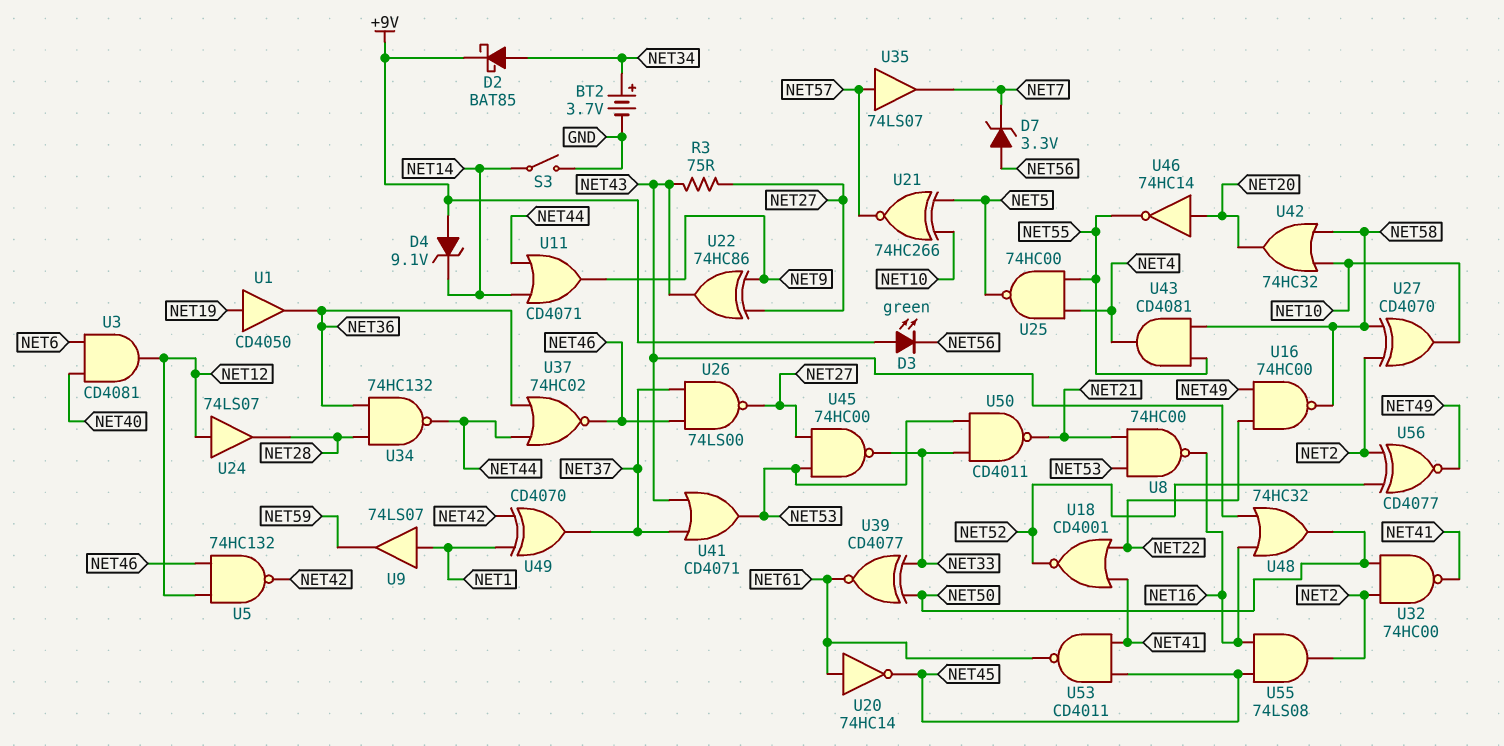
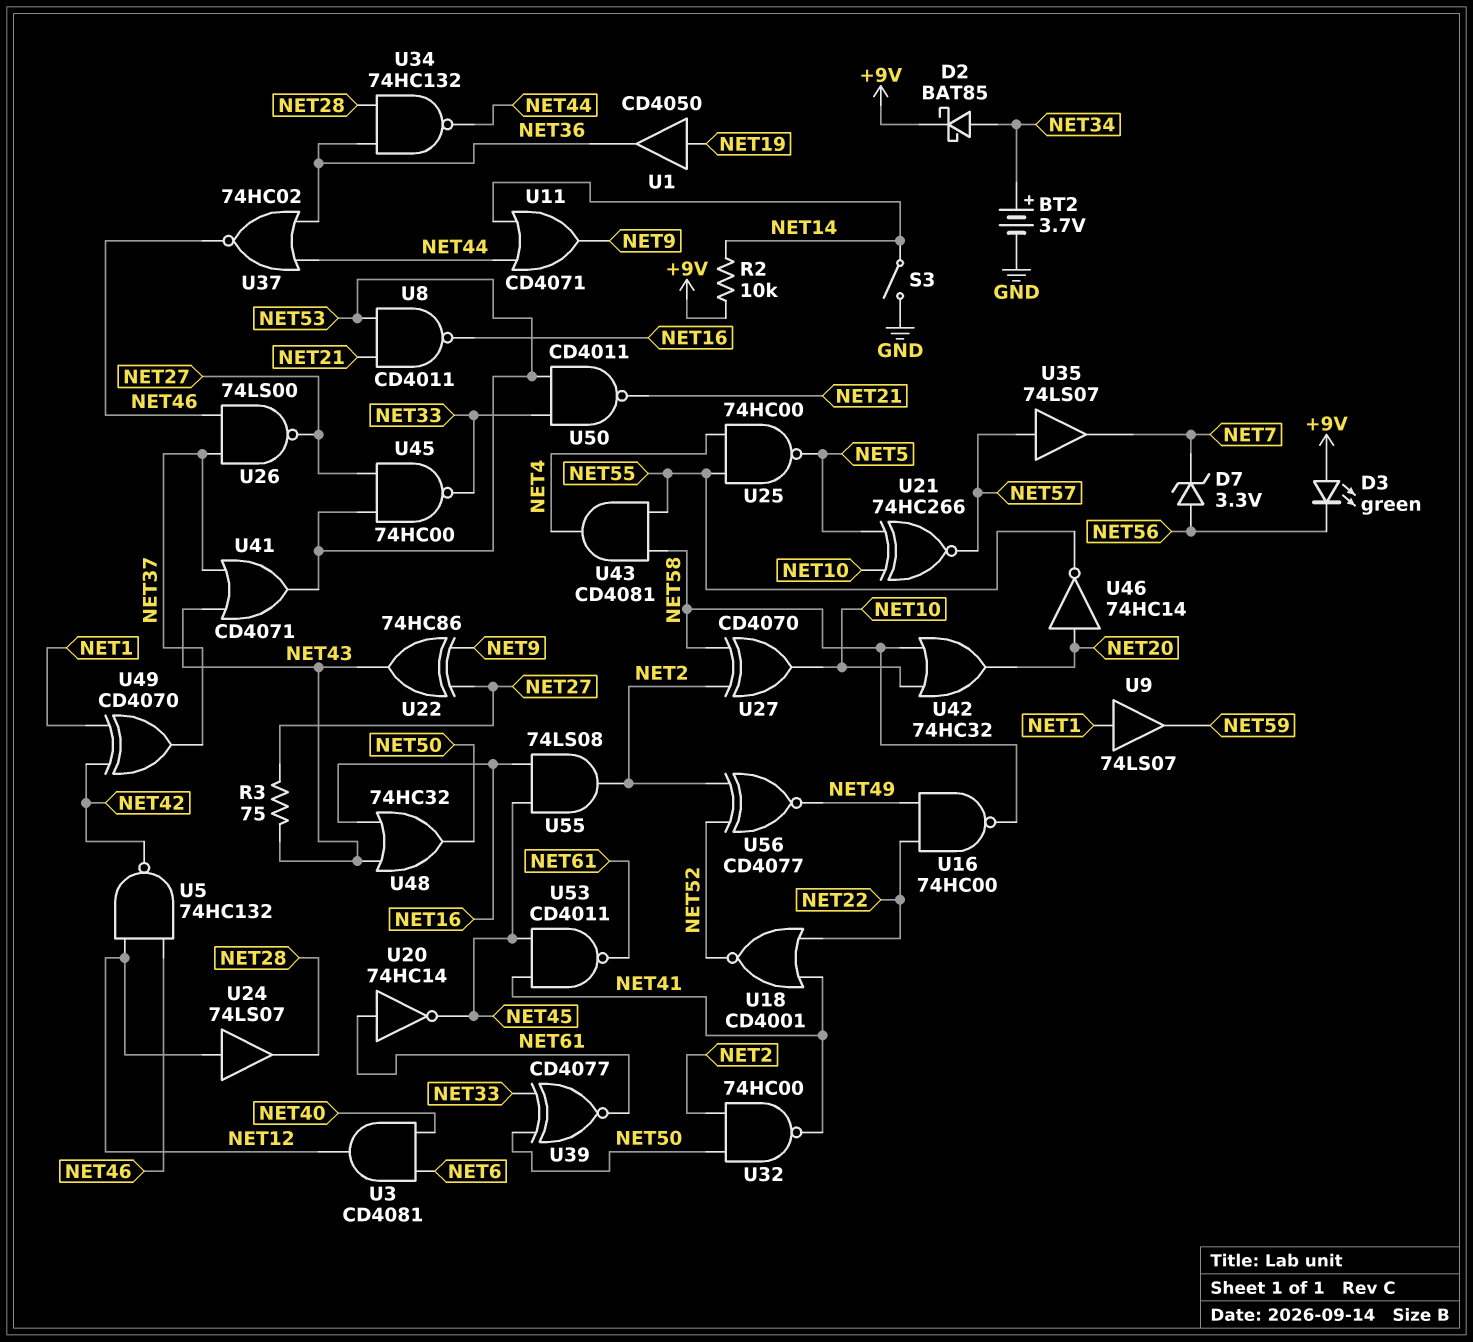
D4: zener 9.1V (A +9V, K NET14) -> none
R2: none -> 10k (+9V, NET14)
U8: NAND 74HC00 (in NET21, in NET53, out NET16) -> NAND CD4011 (in NET21, in NET53, out NET16)

